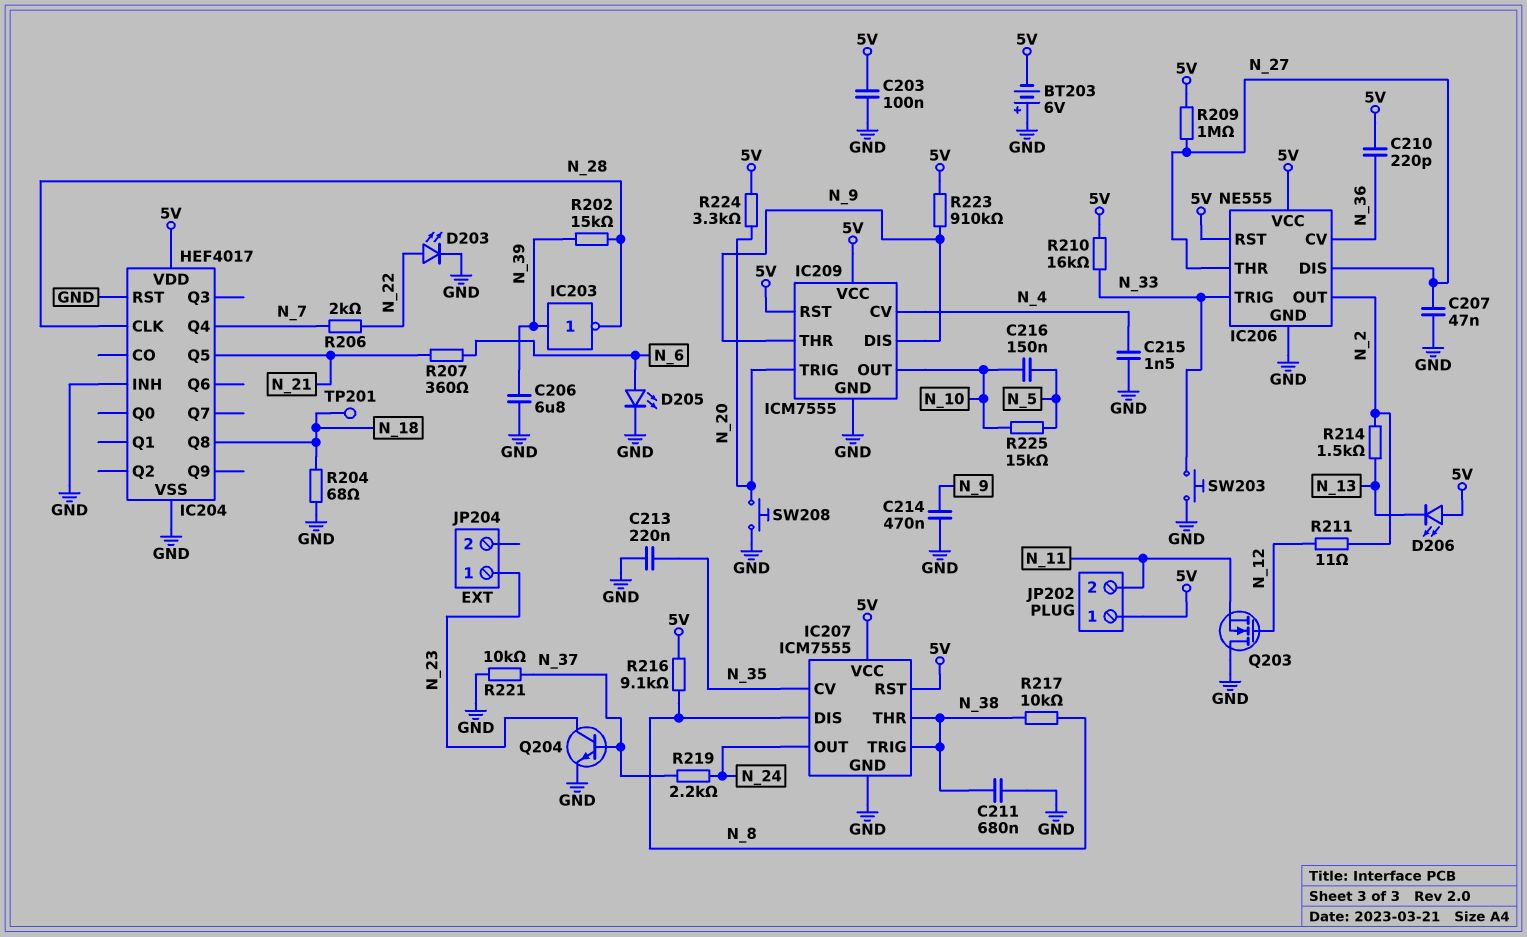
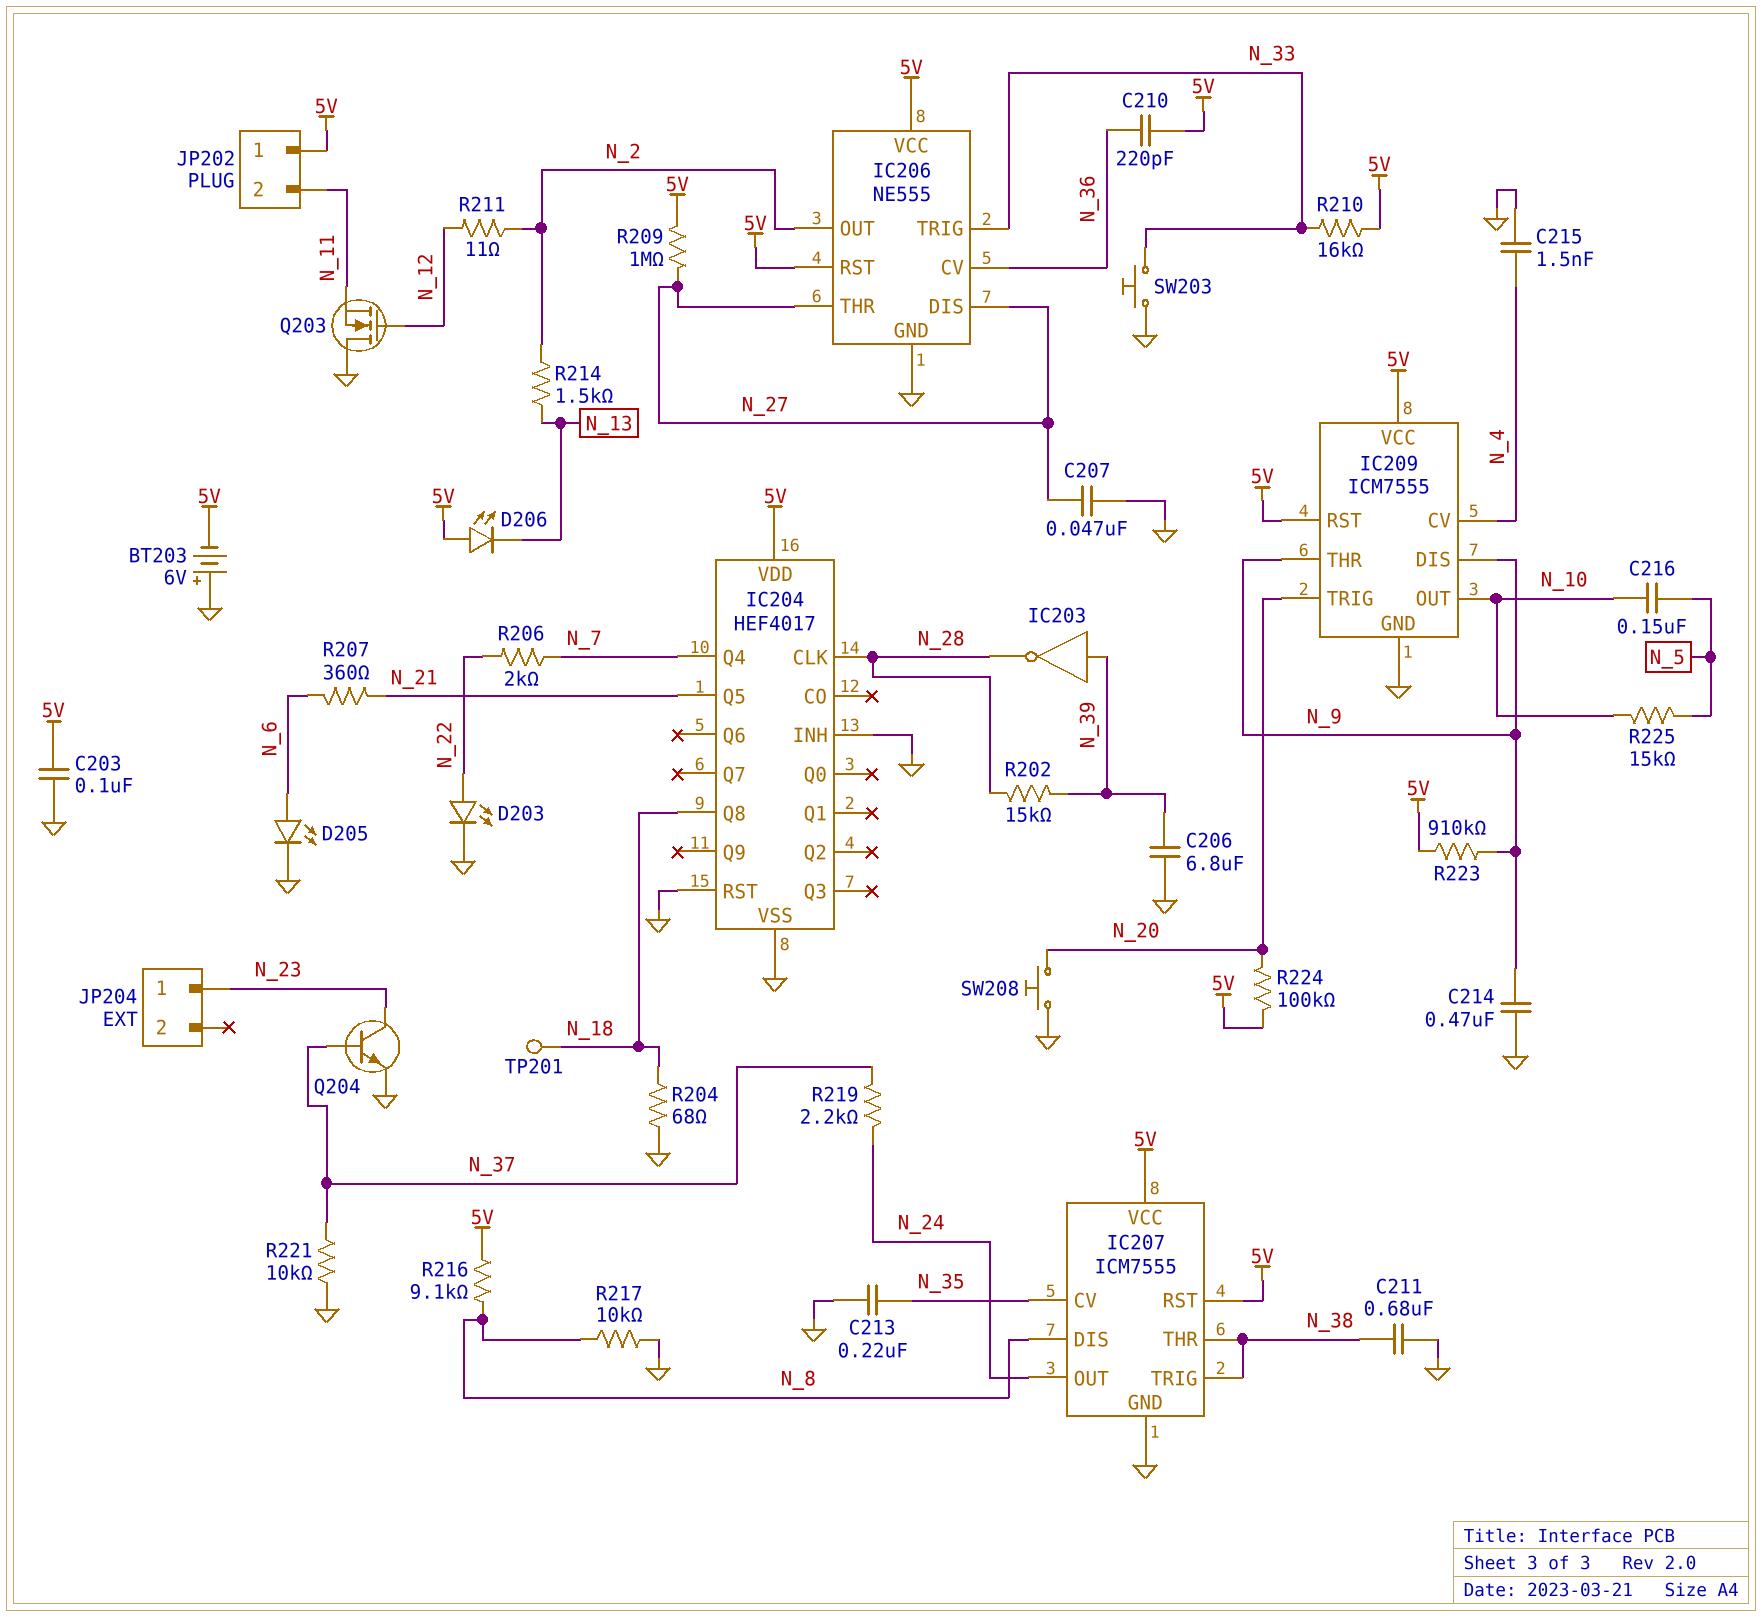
R217: 10k (N_8, N_38) -> 10k (GND, N_8)
R224: 3.3k (5V, N_20) -> 100k (5V, N_20)

